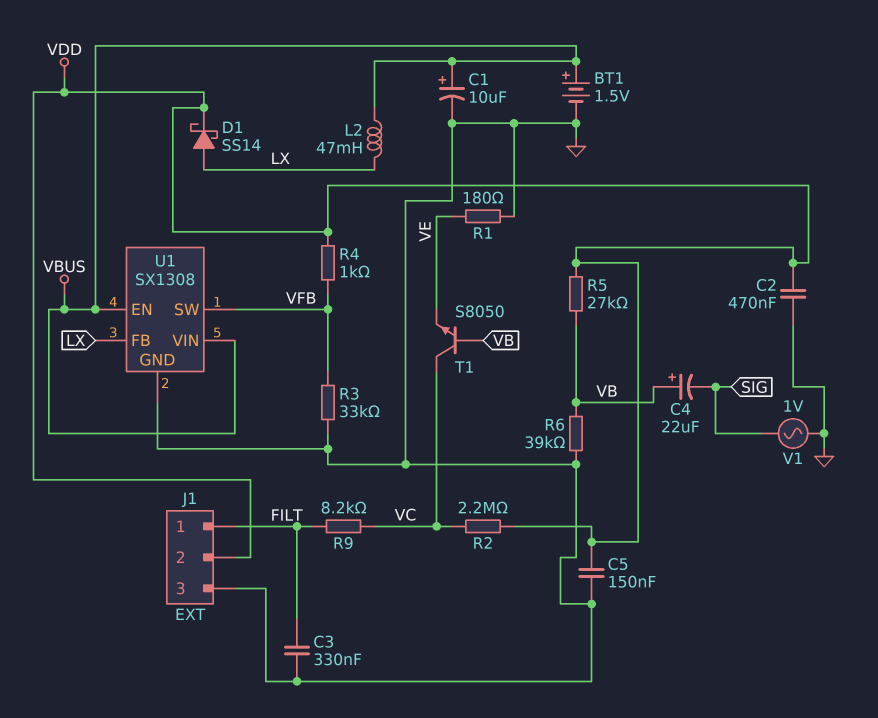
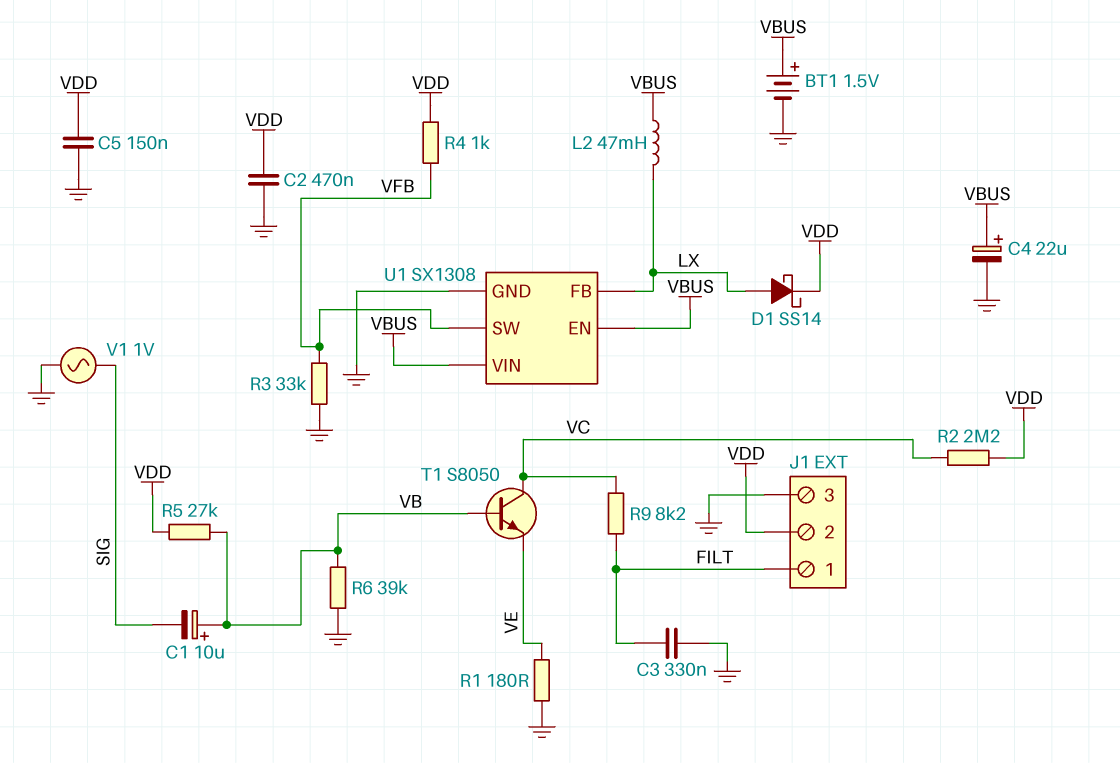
C1: 10uF (plus VBUS, minus GND) -> 10uF (plus VB, minus SIG)
C4: 22uF (plus VB, minus SIG) -> 22uF (plus VBUS, minus GND)

